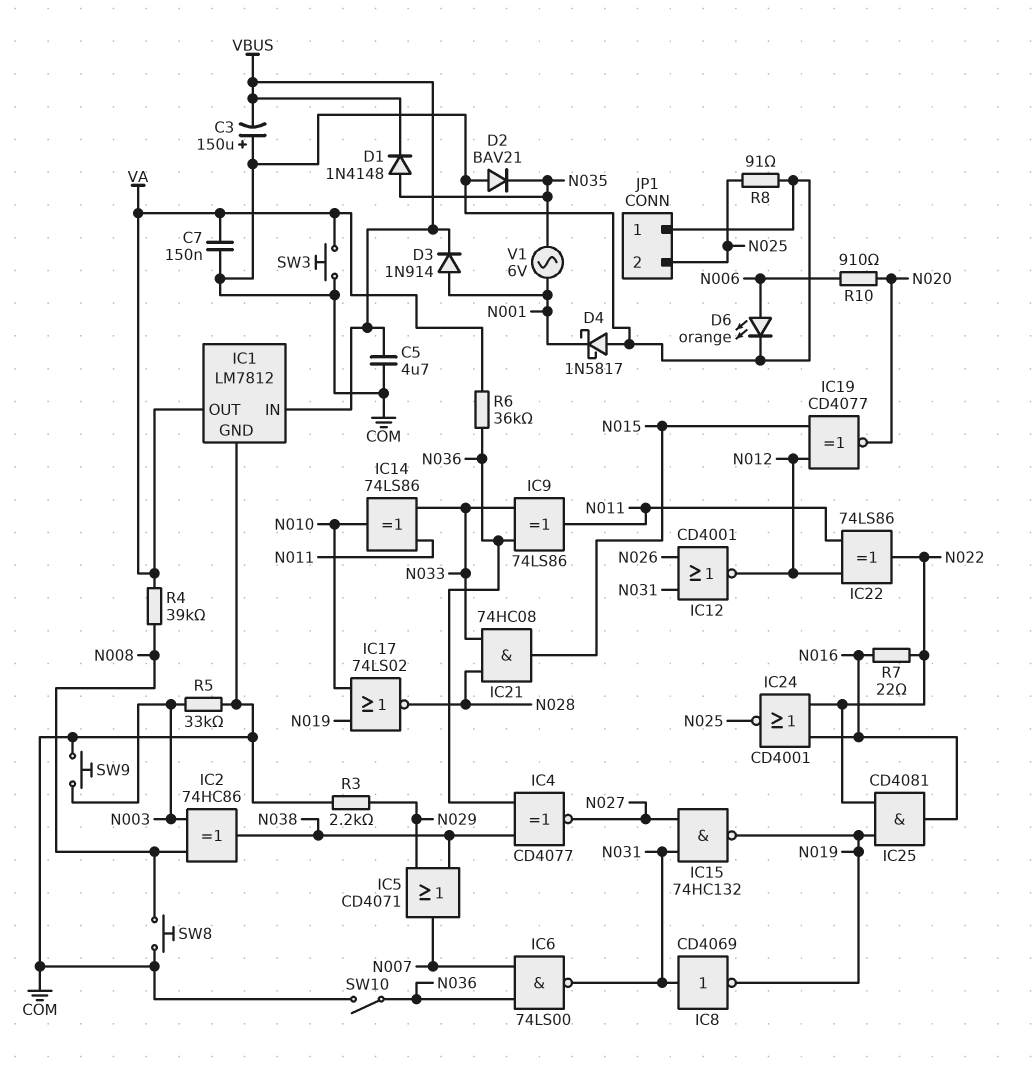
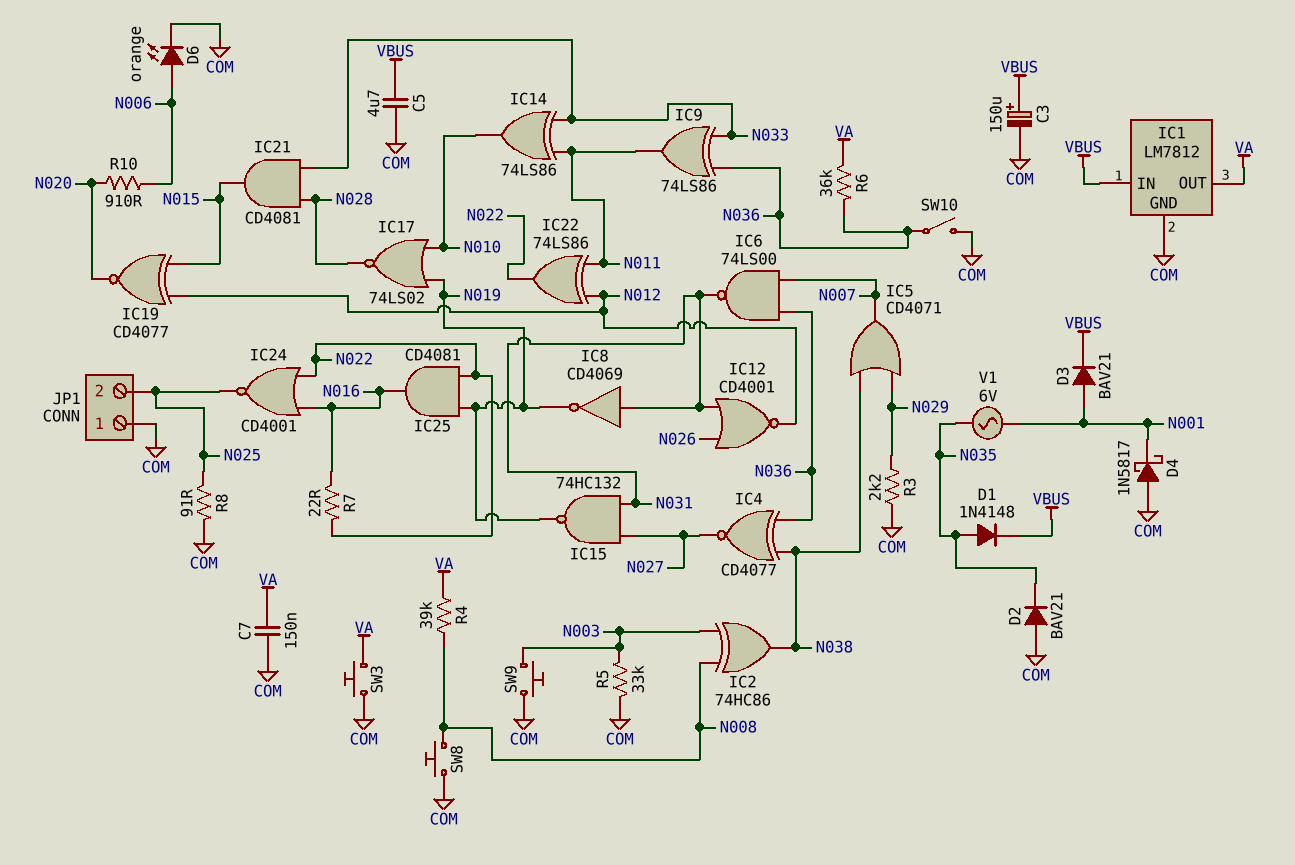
C3: 150uF (plus COM, minus VBUS) -> 150uF (plus VBUS, minus COM)
D3: diode 1N914 (A N001, K VBUS) -> diode BAV21 (A N001, K VBUS)
IC21: AND 74HC08 (in N028, in N033, out N015) -> AND CD4081 (in N028, in N033, out N015)

